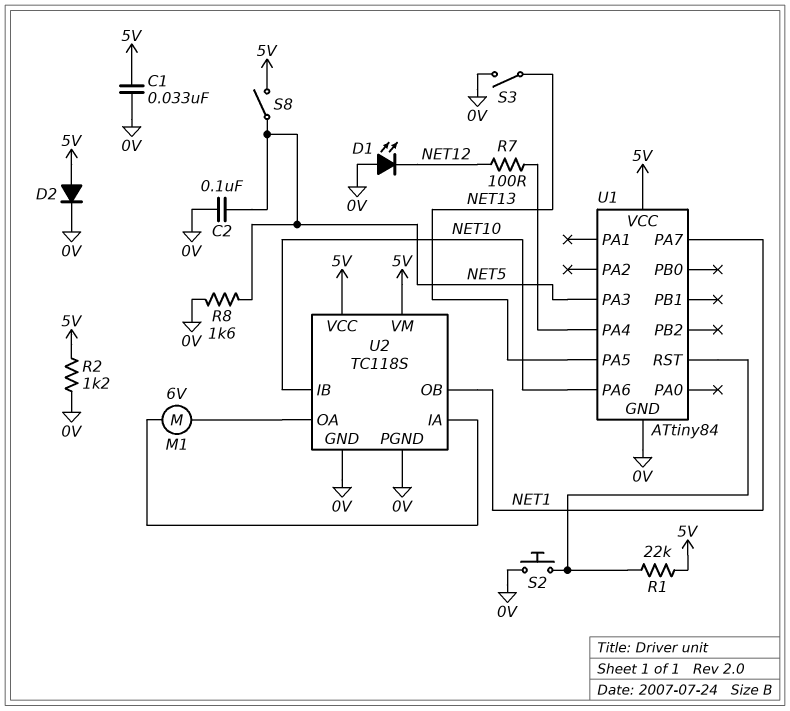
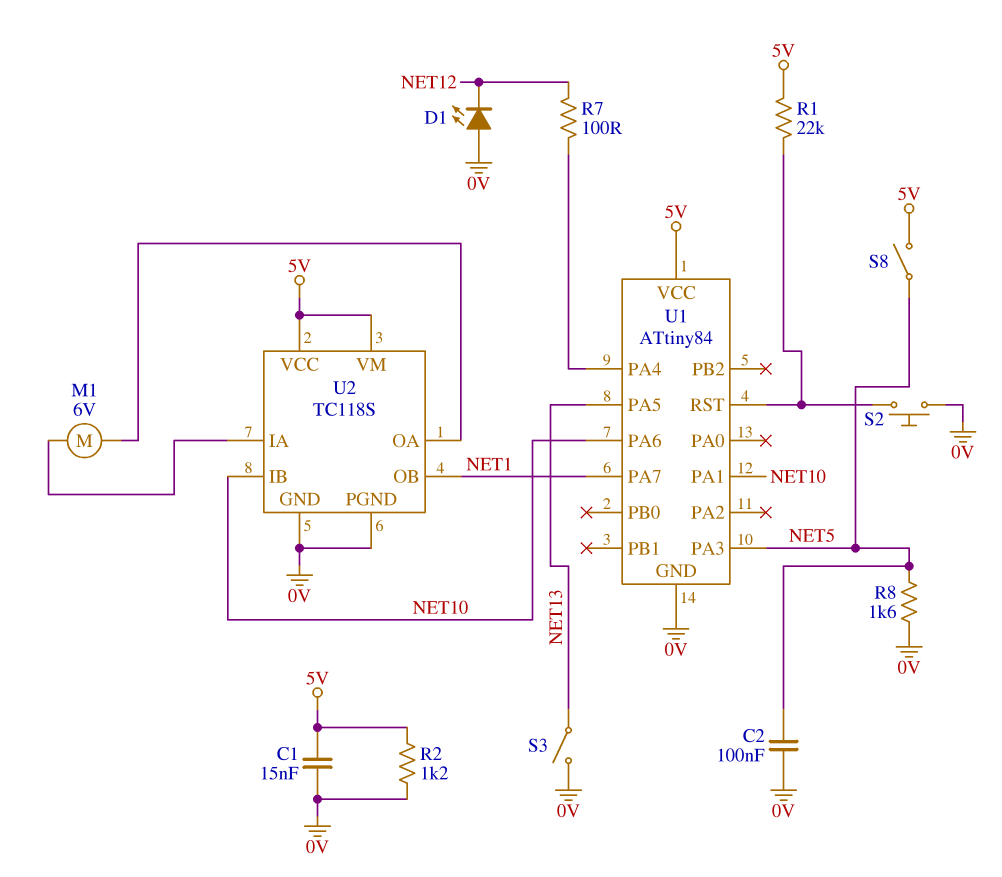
C1: 33nF (0V, 5V) -> 15nF (0V, 5V)
D2: diode (A 5V, K 0V) -> none
U1 pin PA1: none -> NET10

